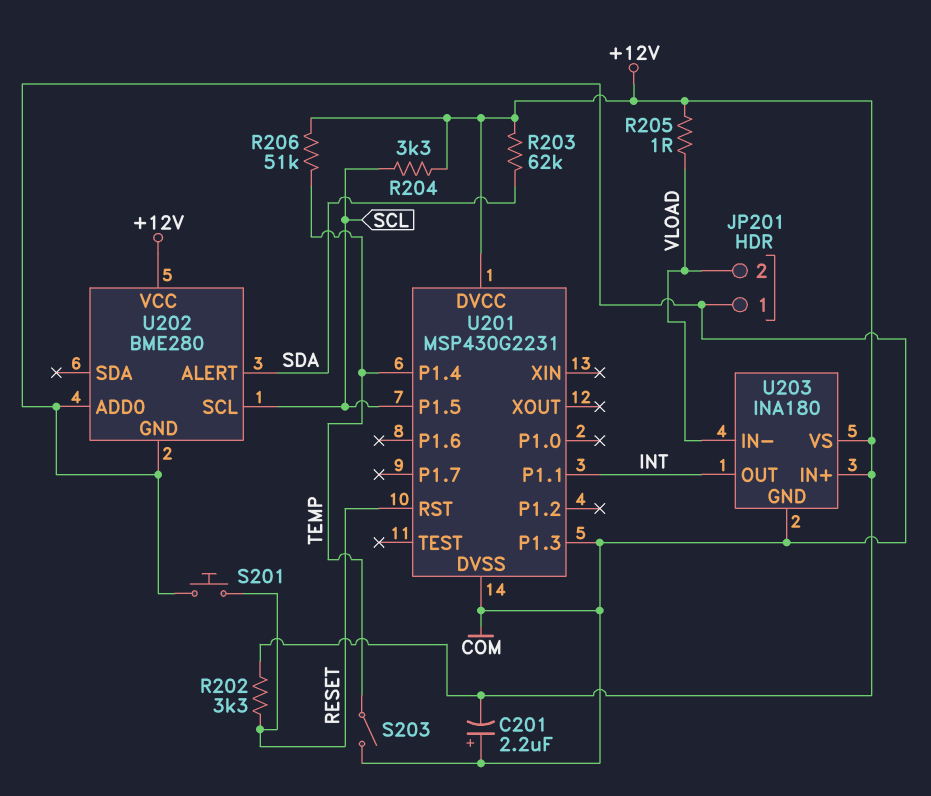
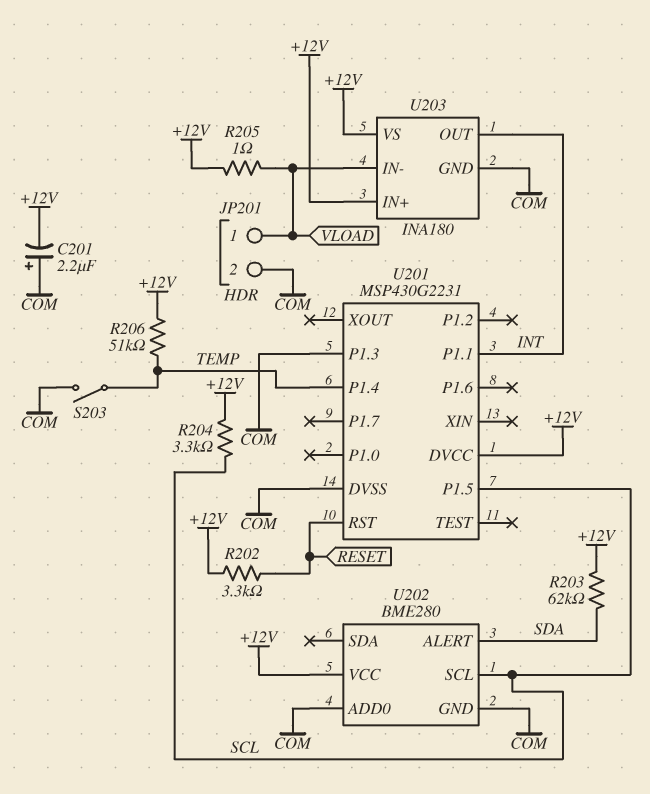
JP201 pin 1: COM -> VLOAD
JP201 pin 2: VLOAD -> COM
S201: button (COM, RESET) -> none

